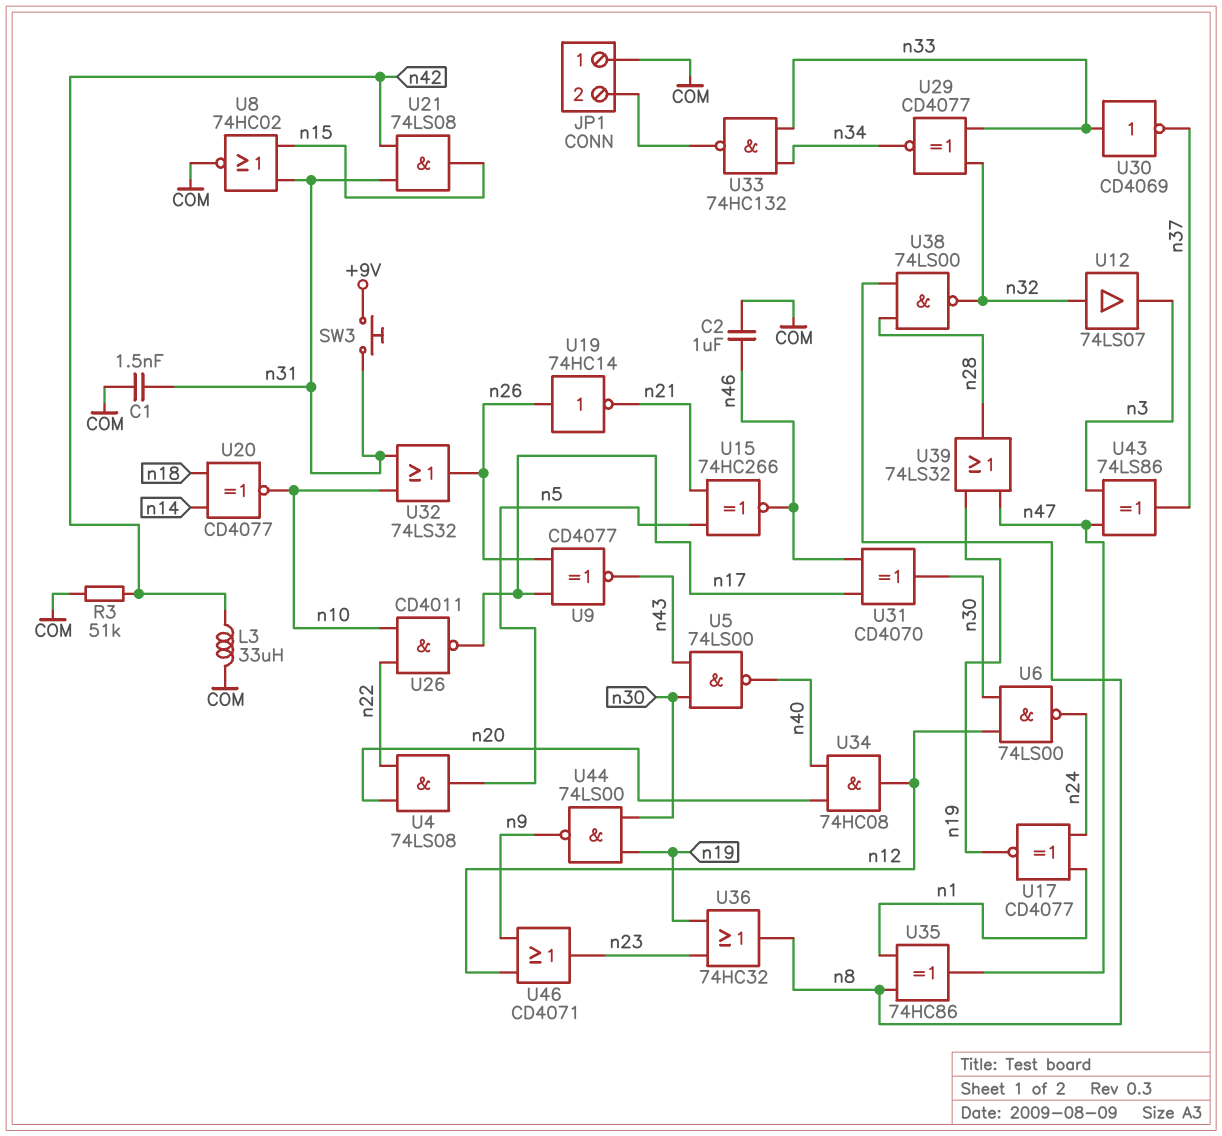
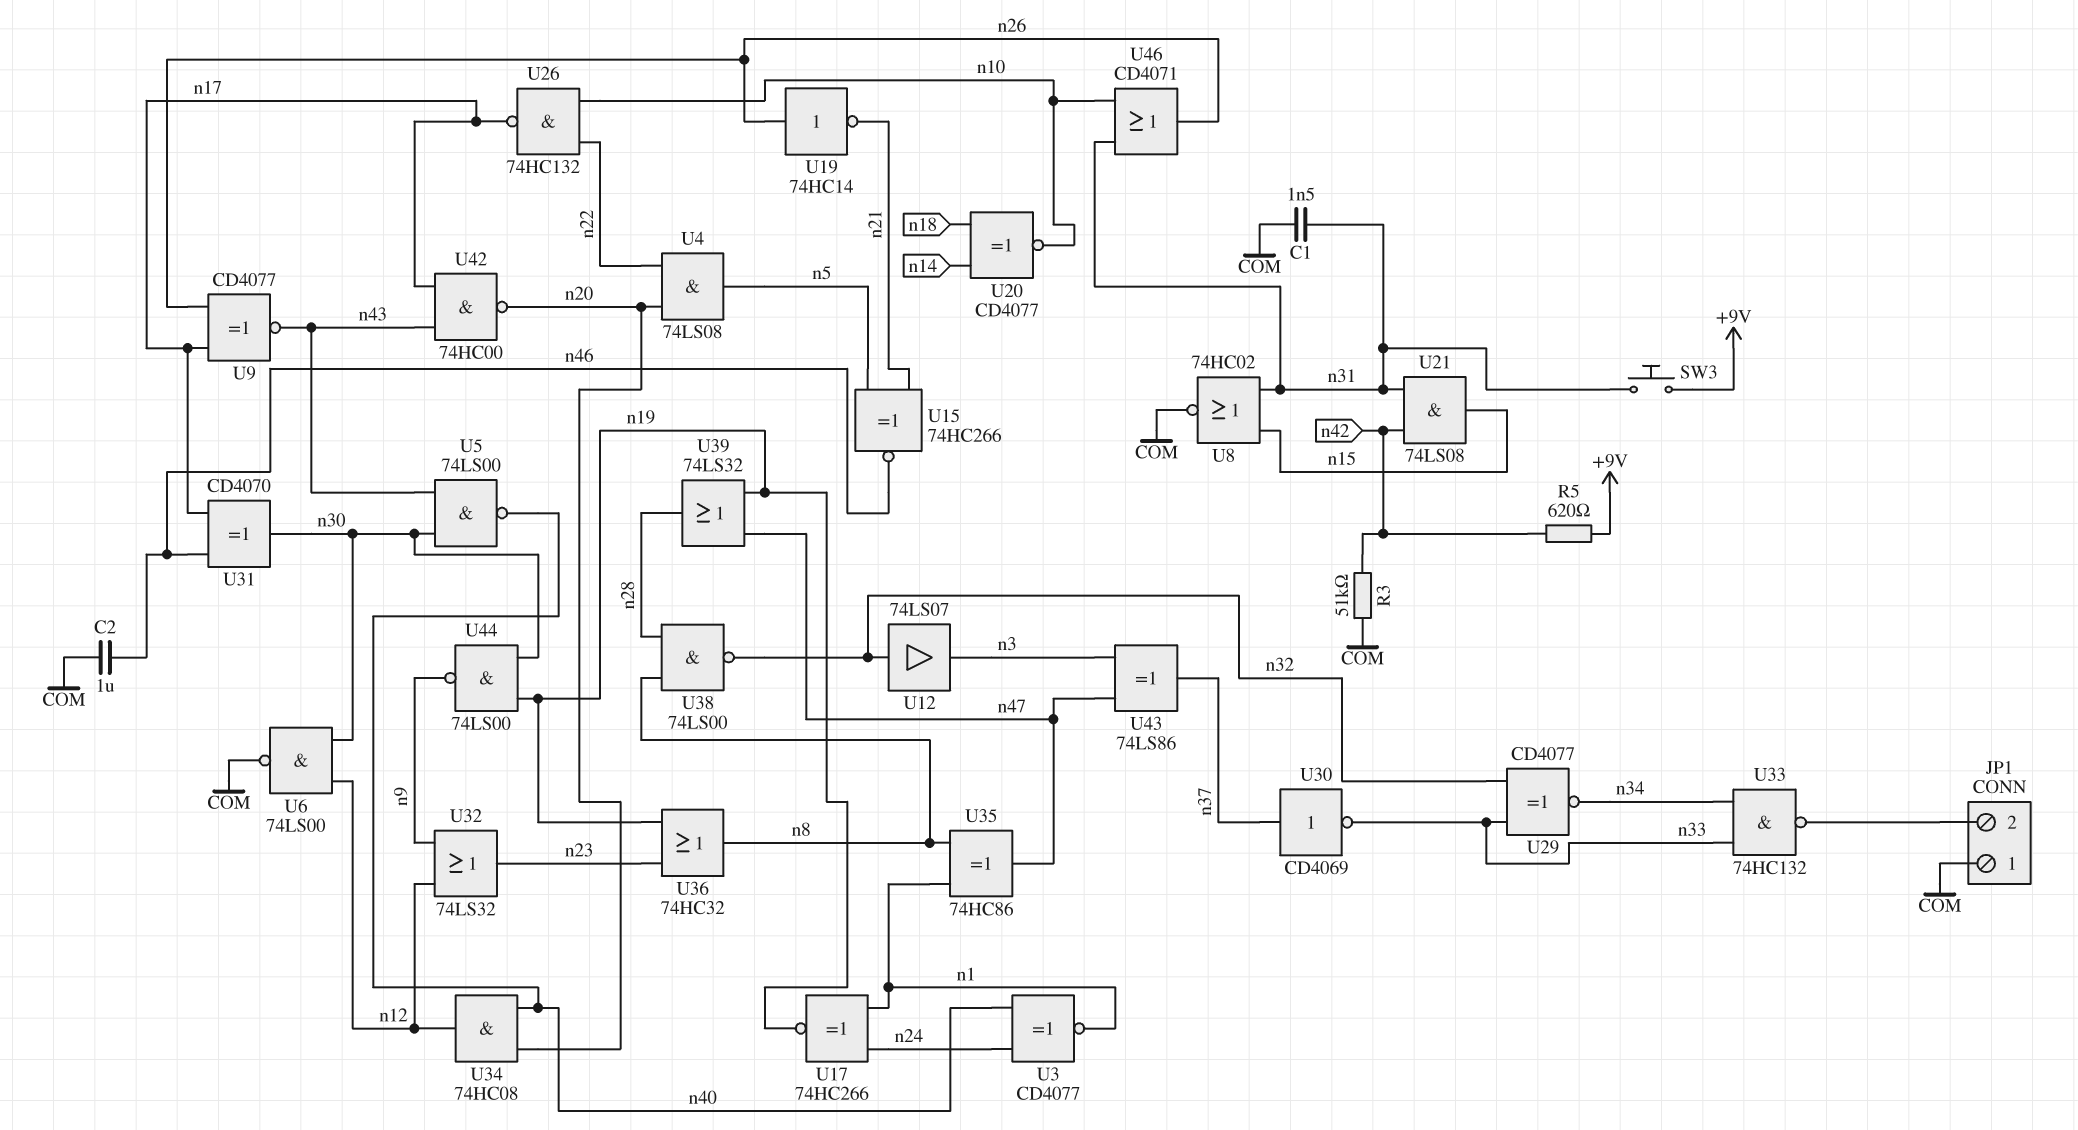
L3: 33uH (COM, n42) -> none
R5: none -> 620 (+9V, n42)
U3: none -> XNOR CD4077 (in n24, in n40, out n1)
U6: NAND 74LS00 (in n12, in n30, out n24) -> NAND 74LS00 (in n12, in n30, out COM)
U17: XNOR CD4077 (in n1, in n24, out n19) -> XNOR 74HC266 (in n1, in n24, out n19)
U26: NAND CD4011 (in n10, in n22, out n17) -> NAND 74HC132 (in n10, in n22, out n17)
U30: NOT CD4069 (in n33, out n37) -> NOT CD4069 (in n37, out n33)
U32: OR 74LS32 (in n10, in n31, out n26) -> OR 74LS32 (in n9, in n12, out n23)
U42: none -> NAND 74HC00 (in n17, in n43, out n20)
U46: OR CD4071 (in n9, in n12, out n23) -> OR CD4071 (in n10, in n31, out n26)

